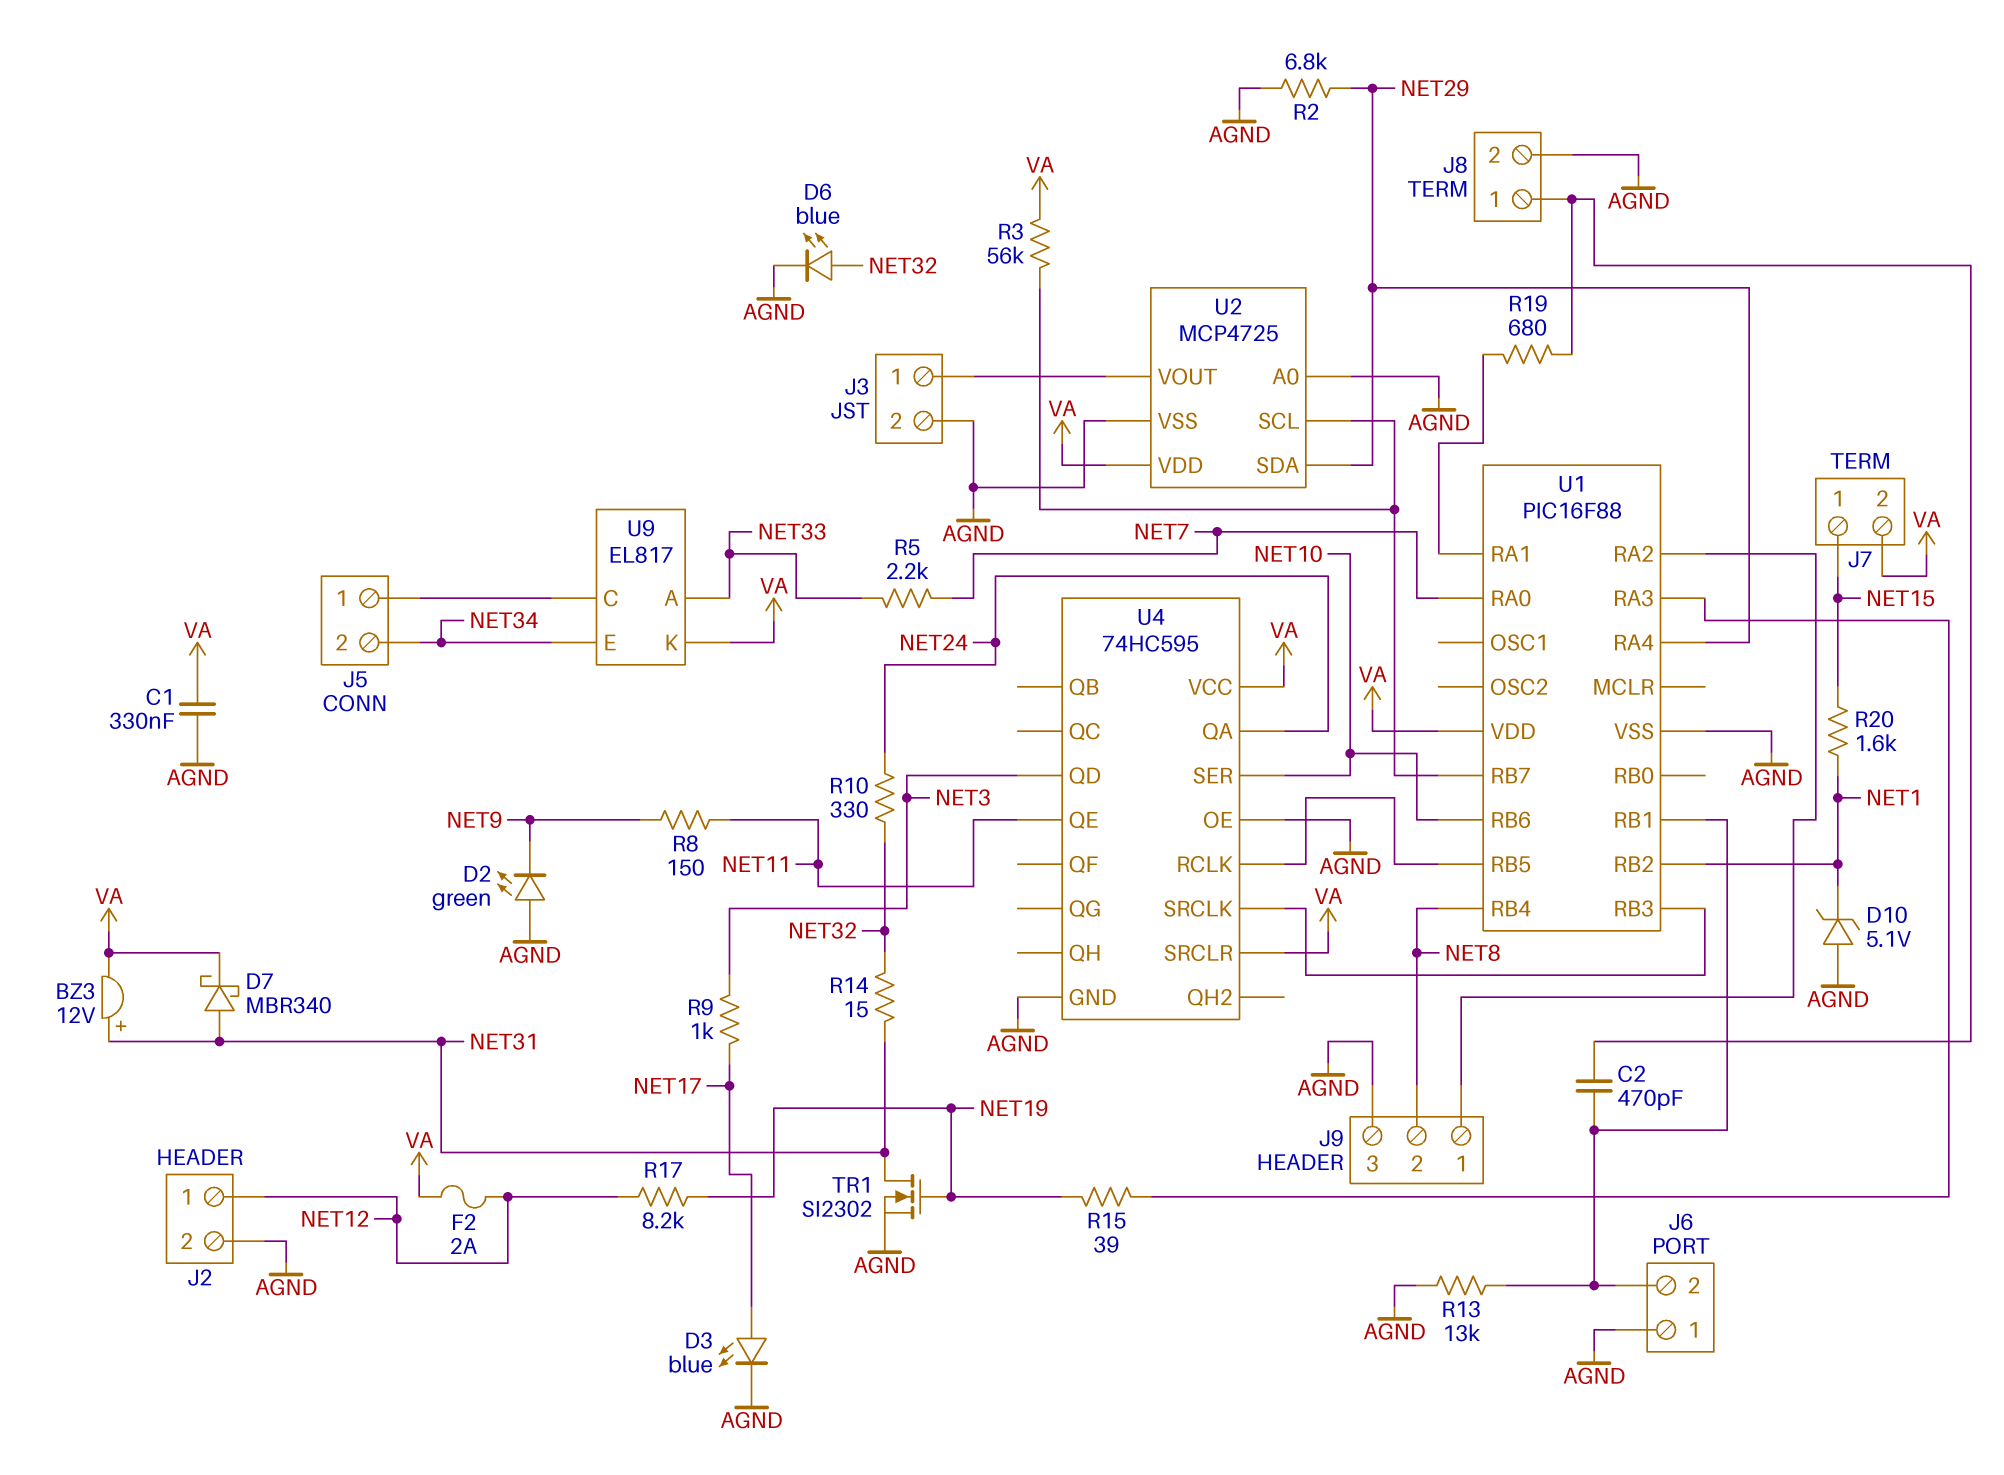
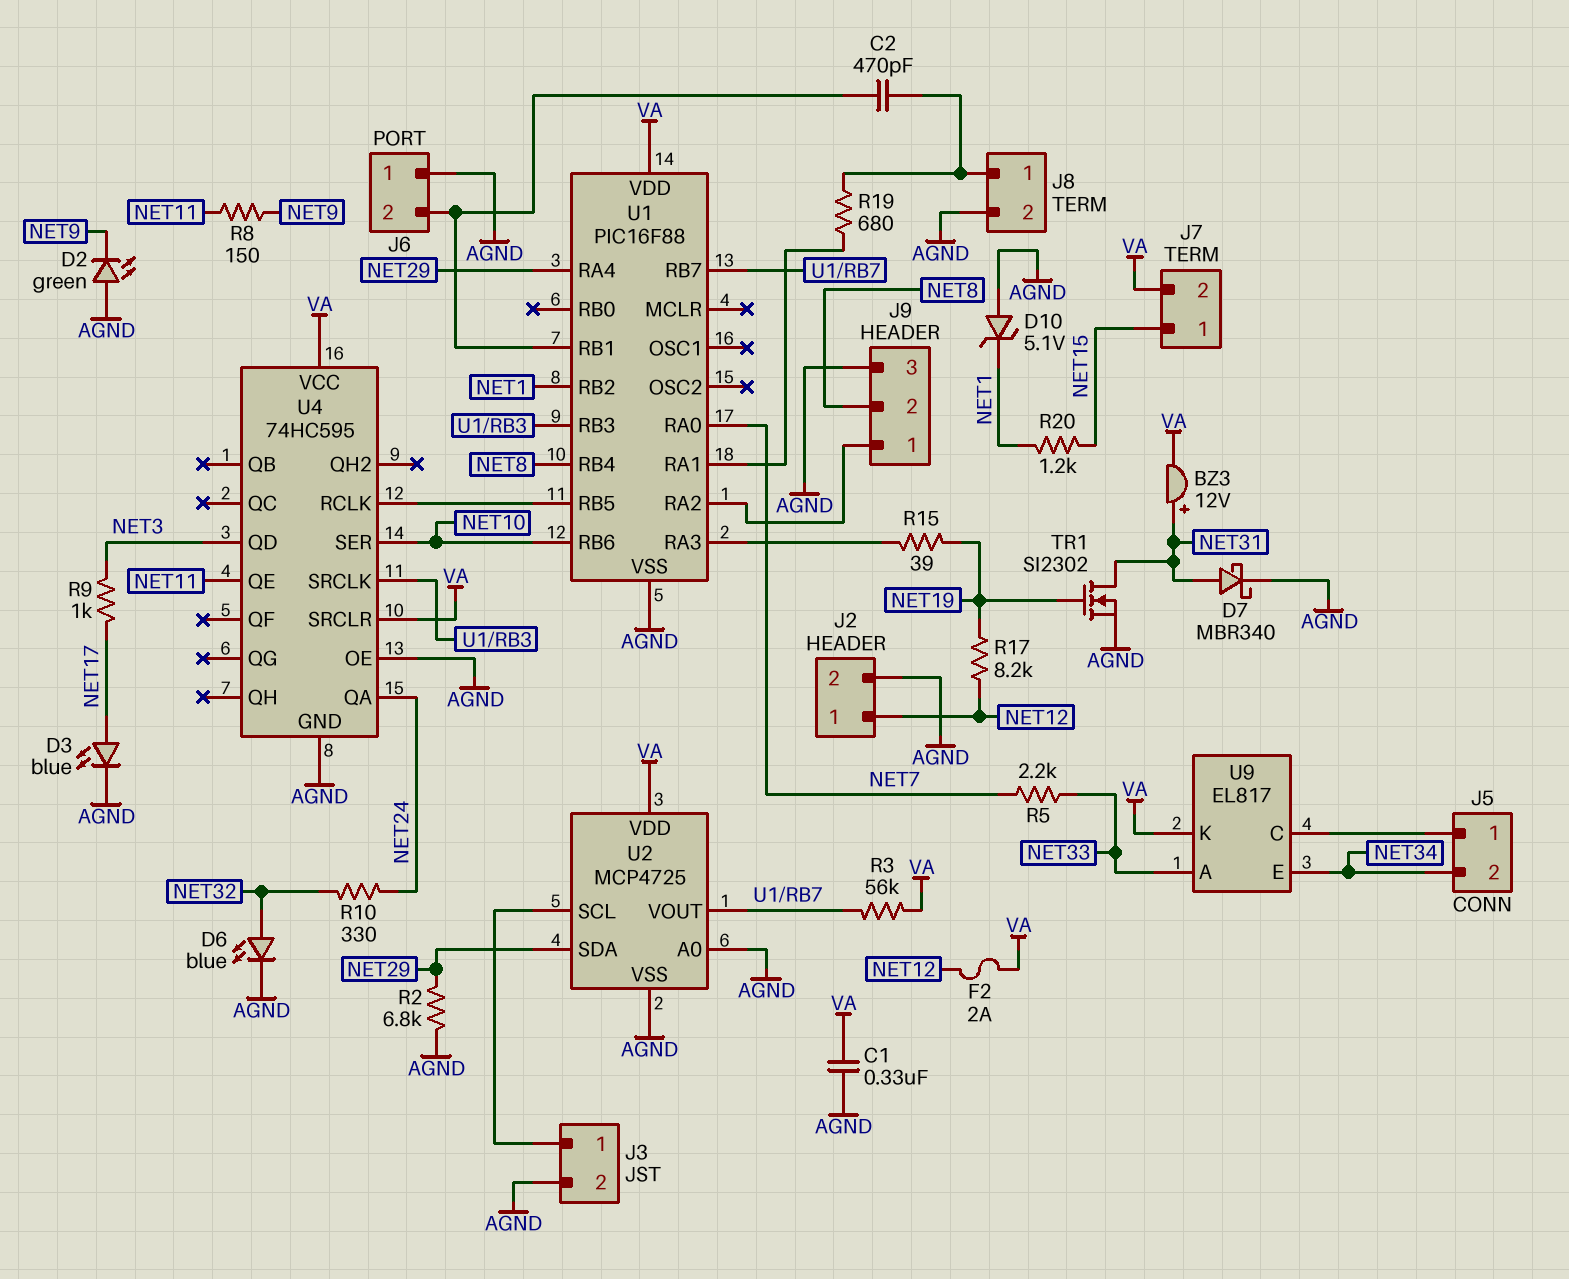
D7: schottky MBR340 (A NET31, K VA) -> schottky MBR340 (A NET31, K AGND)
R13: 13k (AGND, J6/2) -> none
R14: 15 (NET31, NET32) -> none
R20: 1.6k (NET1, NET15) -> 1.2k (NET1, NET15)
U2 pin SCL: U1/RB7 -> J3/1
U2 pin VOUT: J3/1 -> U1/RB7

